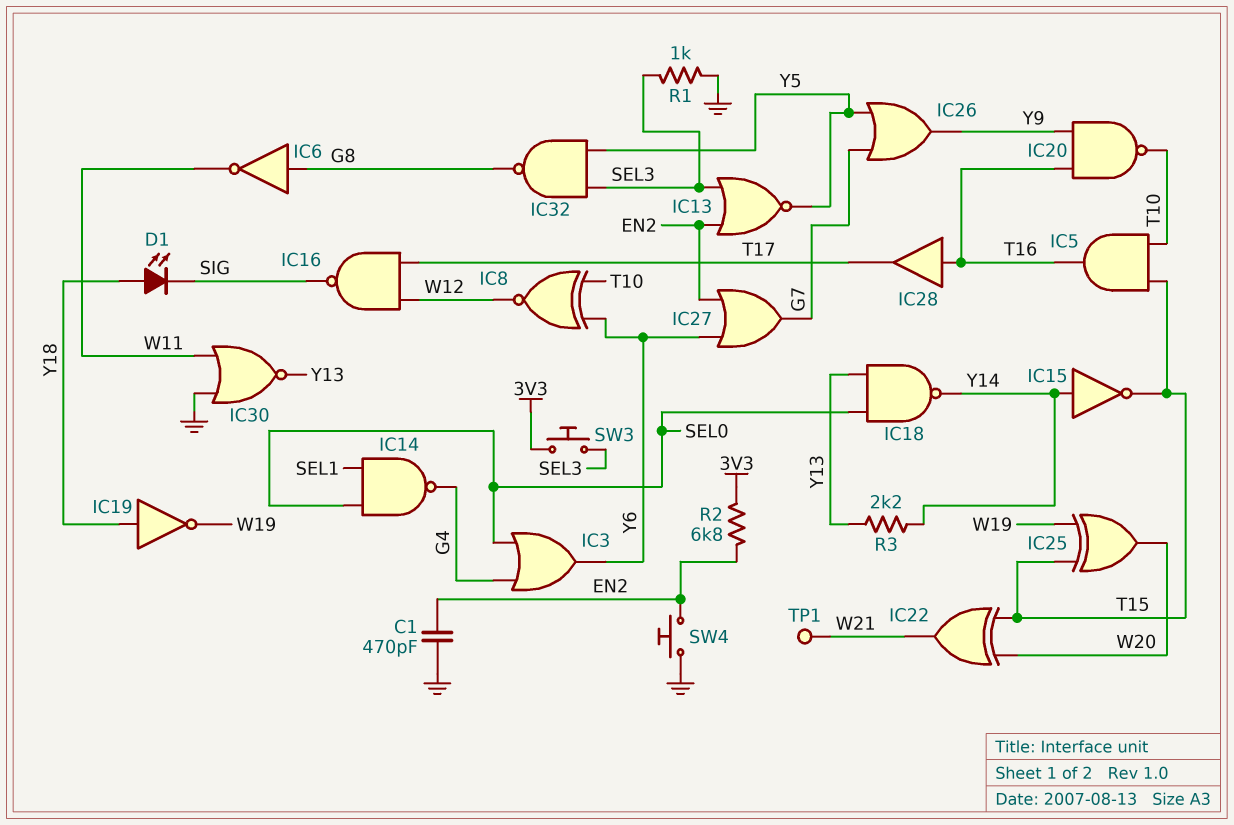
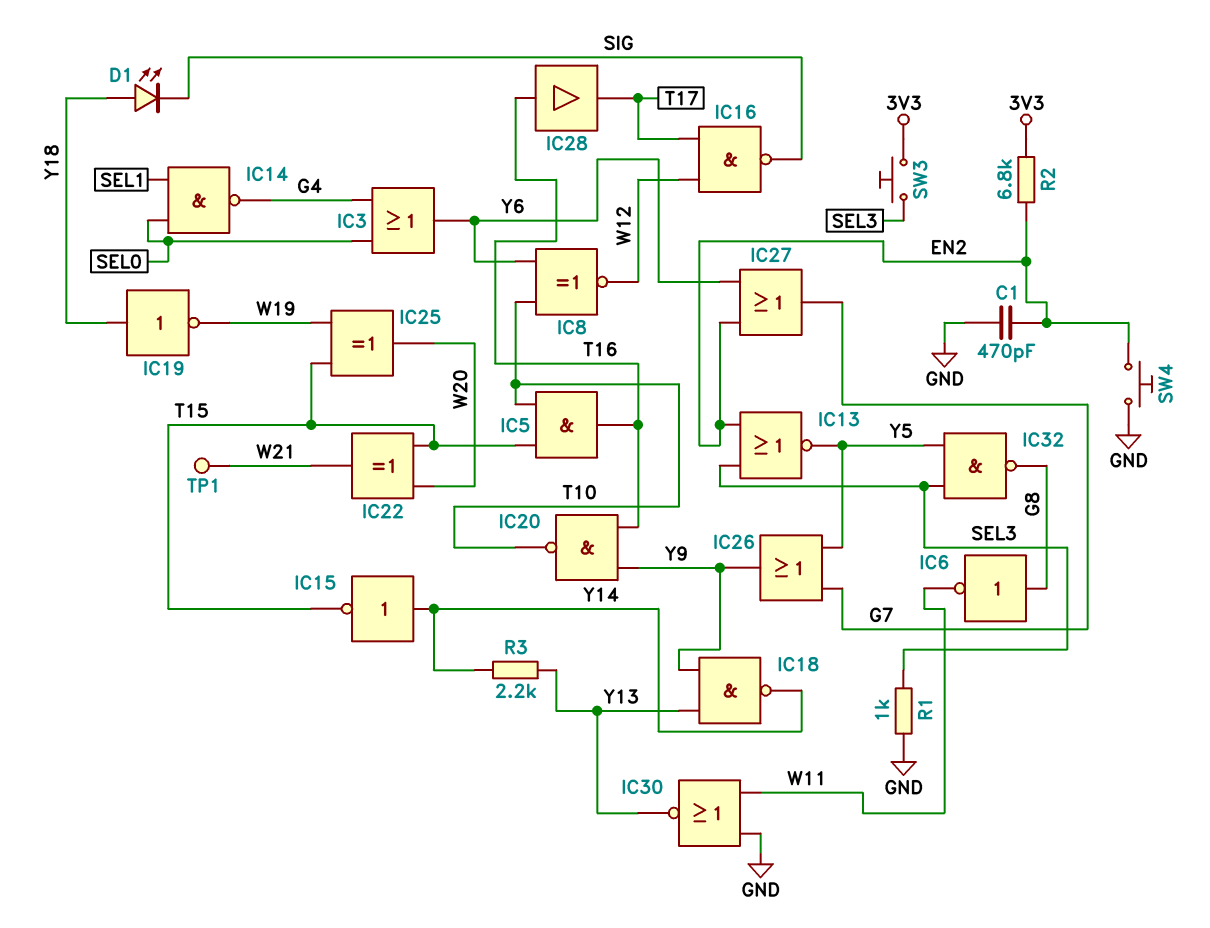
IC18: NAND (in SEL0, in Y13, out Y14) -> NAND (in Y9, in Y13, out Y14)

